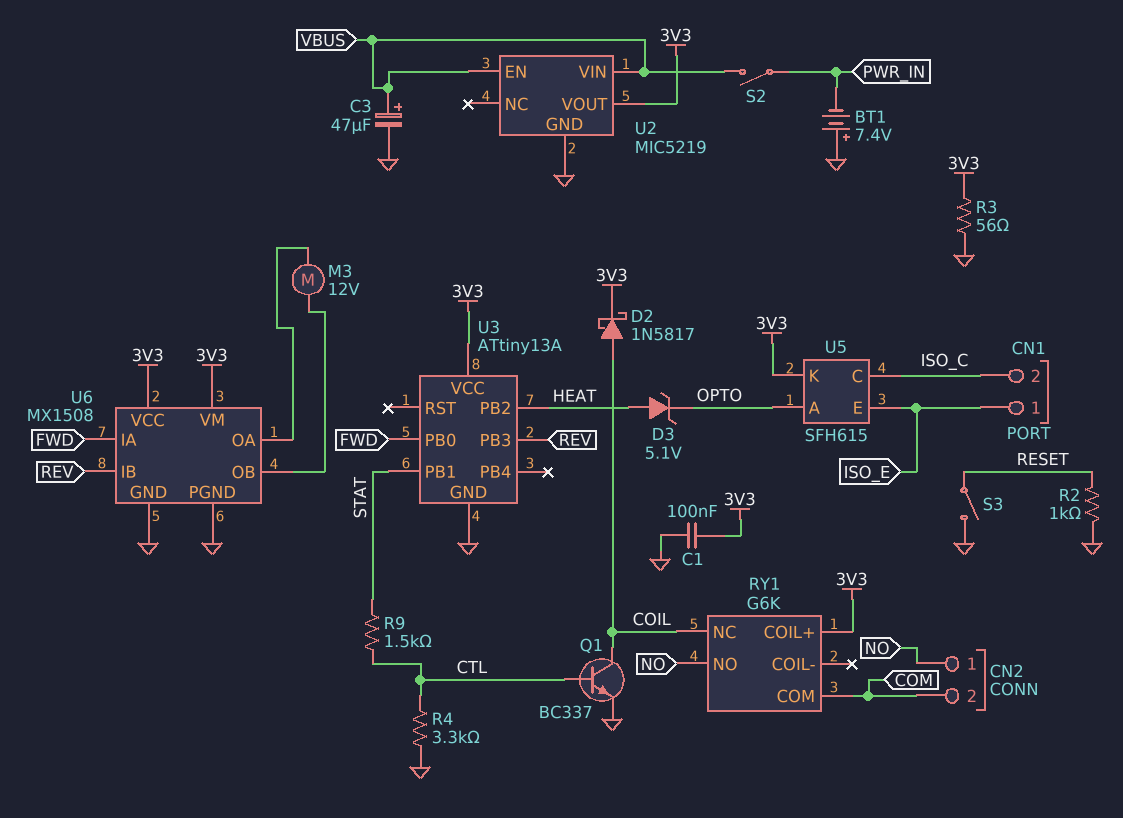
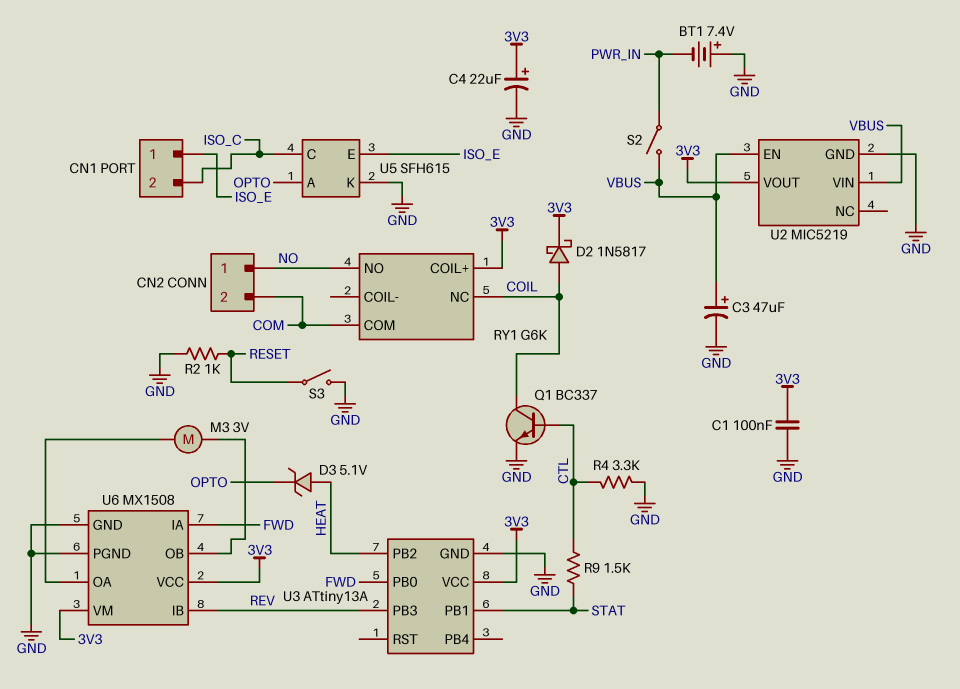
C4: none -> 22uF (plus 3V3, minus GND)
M3: motor 12V (U6/OA, U6/OB) -> motor 3V (U6/OA, U6/OB)
R3: 56 (3V3, GND) -> none
U5 pin K: 3V3 -> GND

